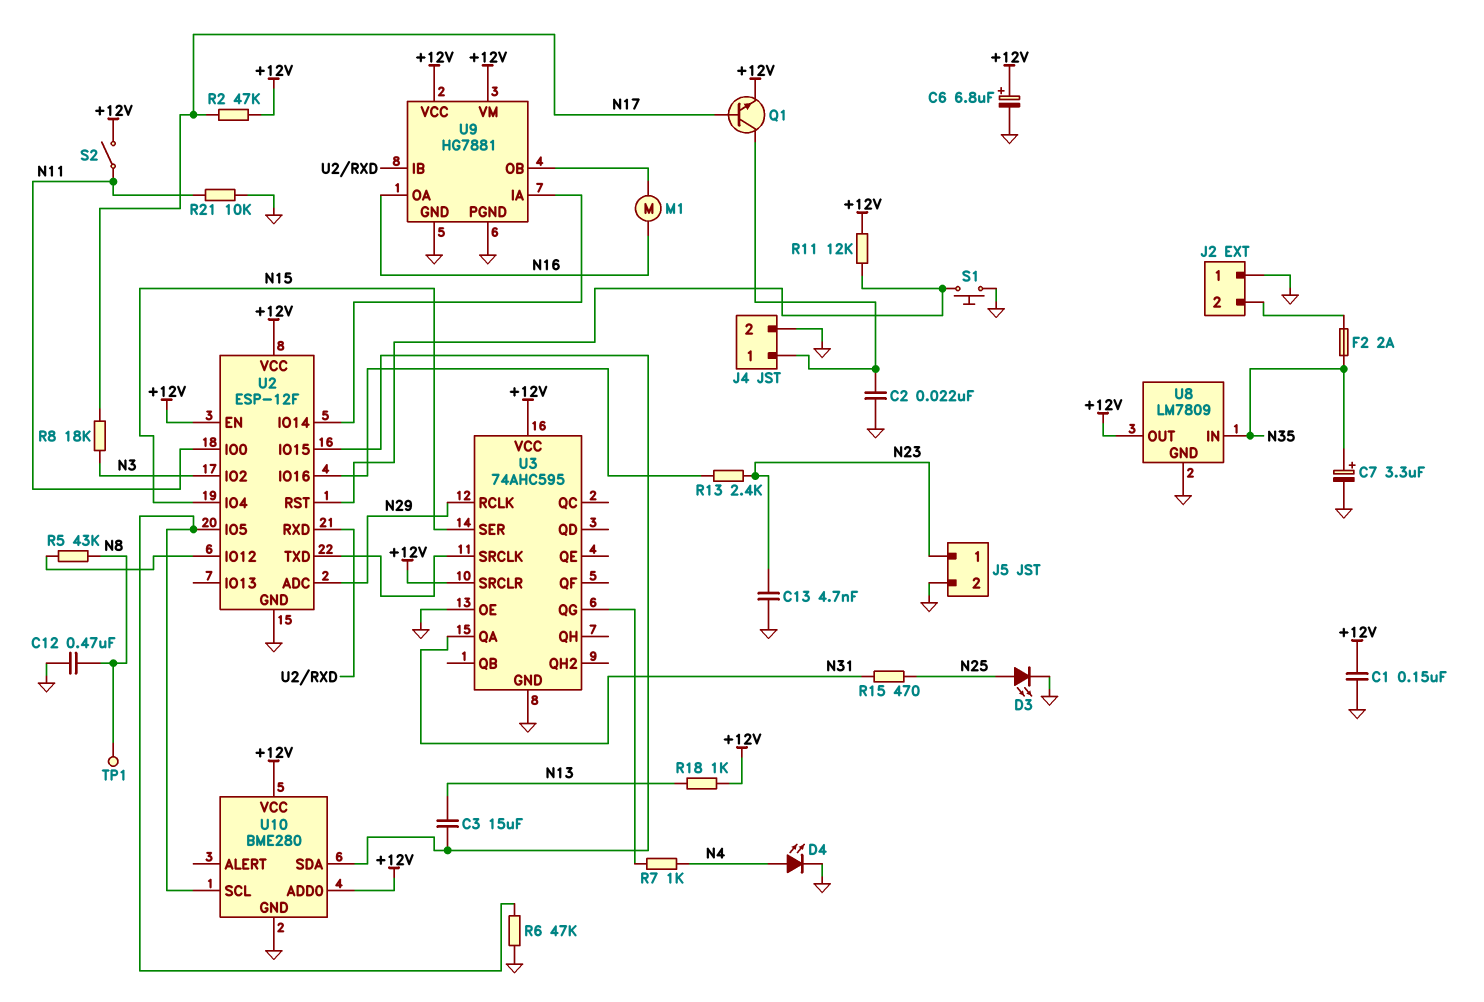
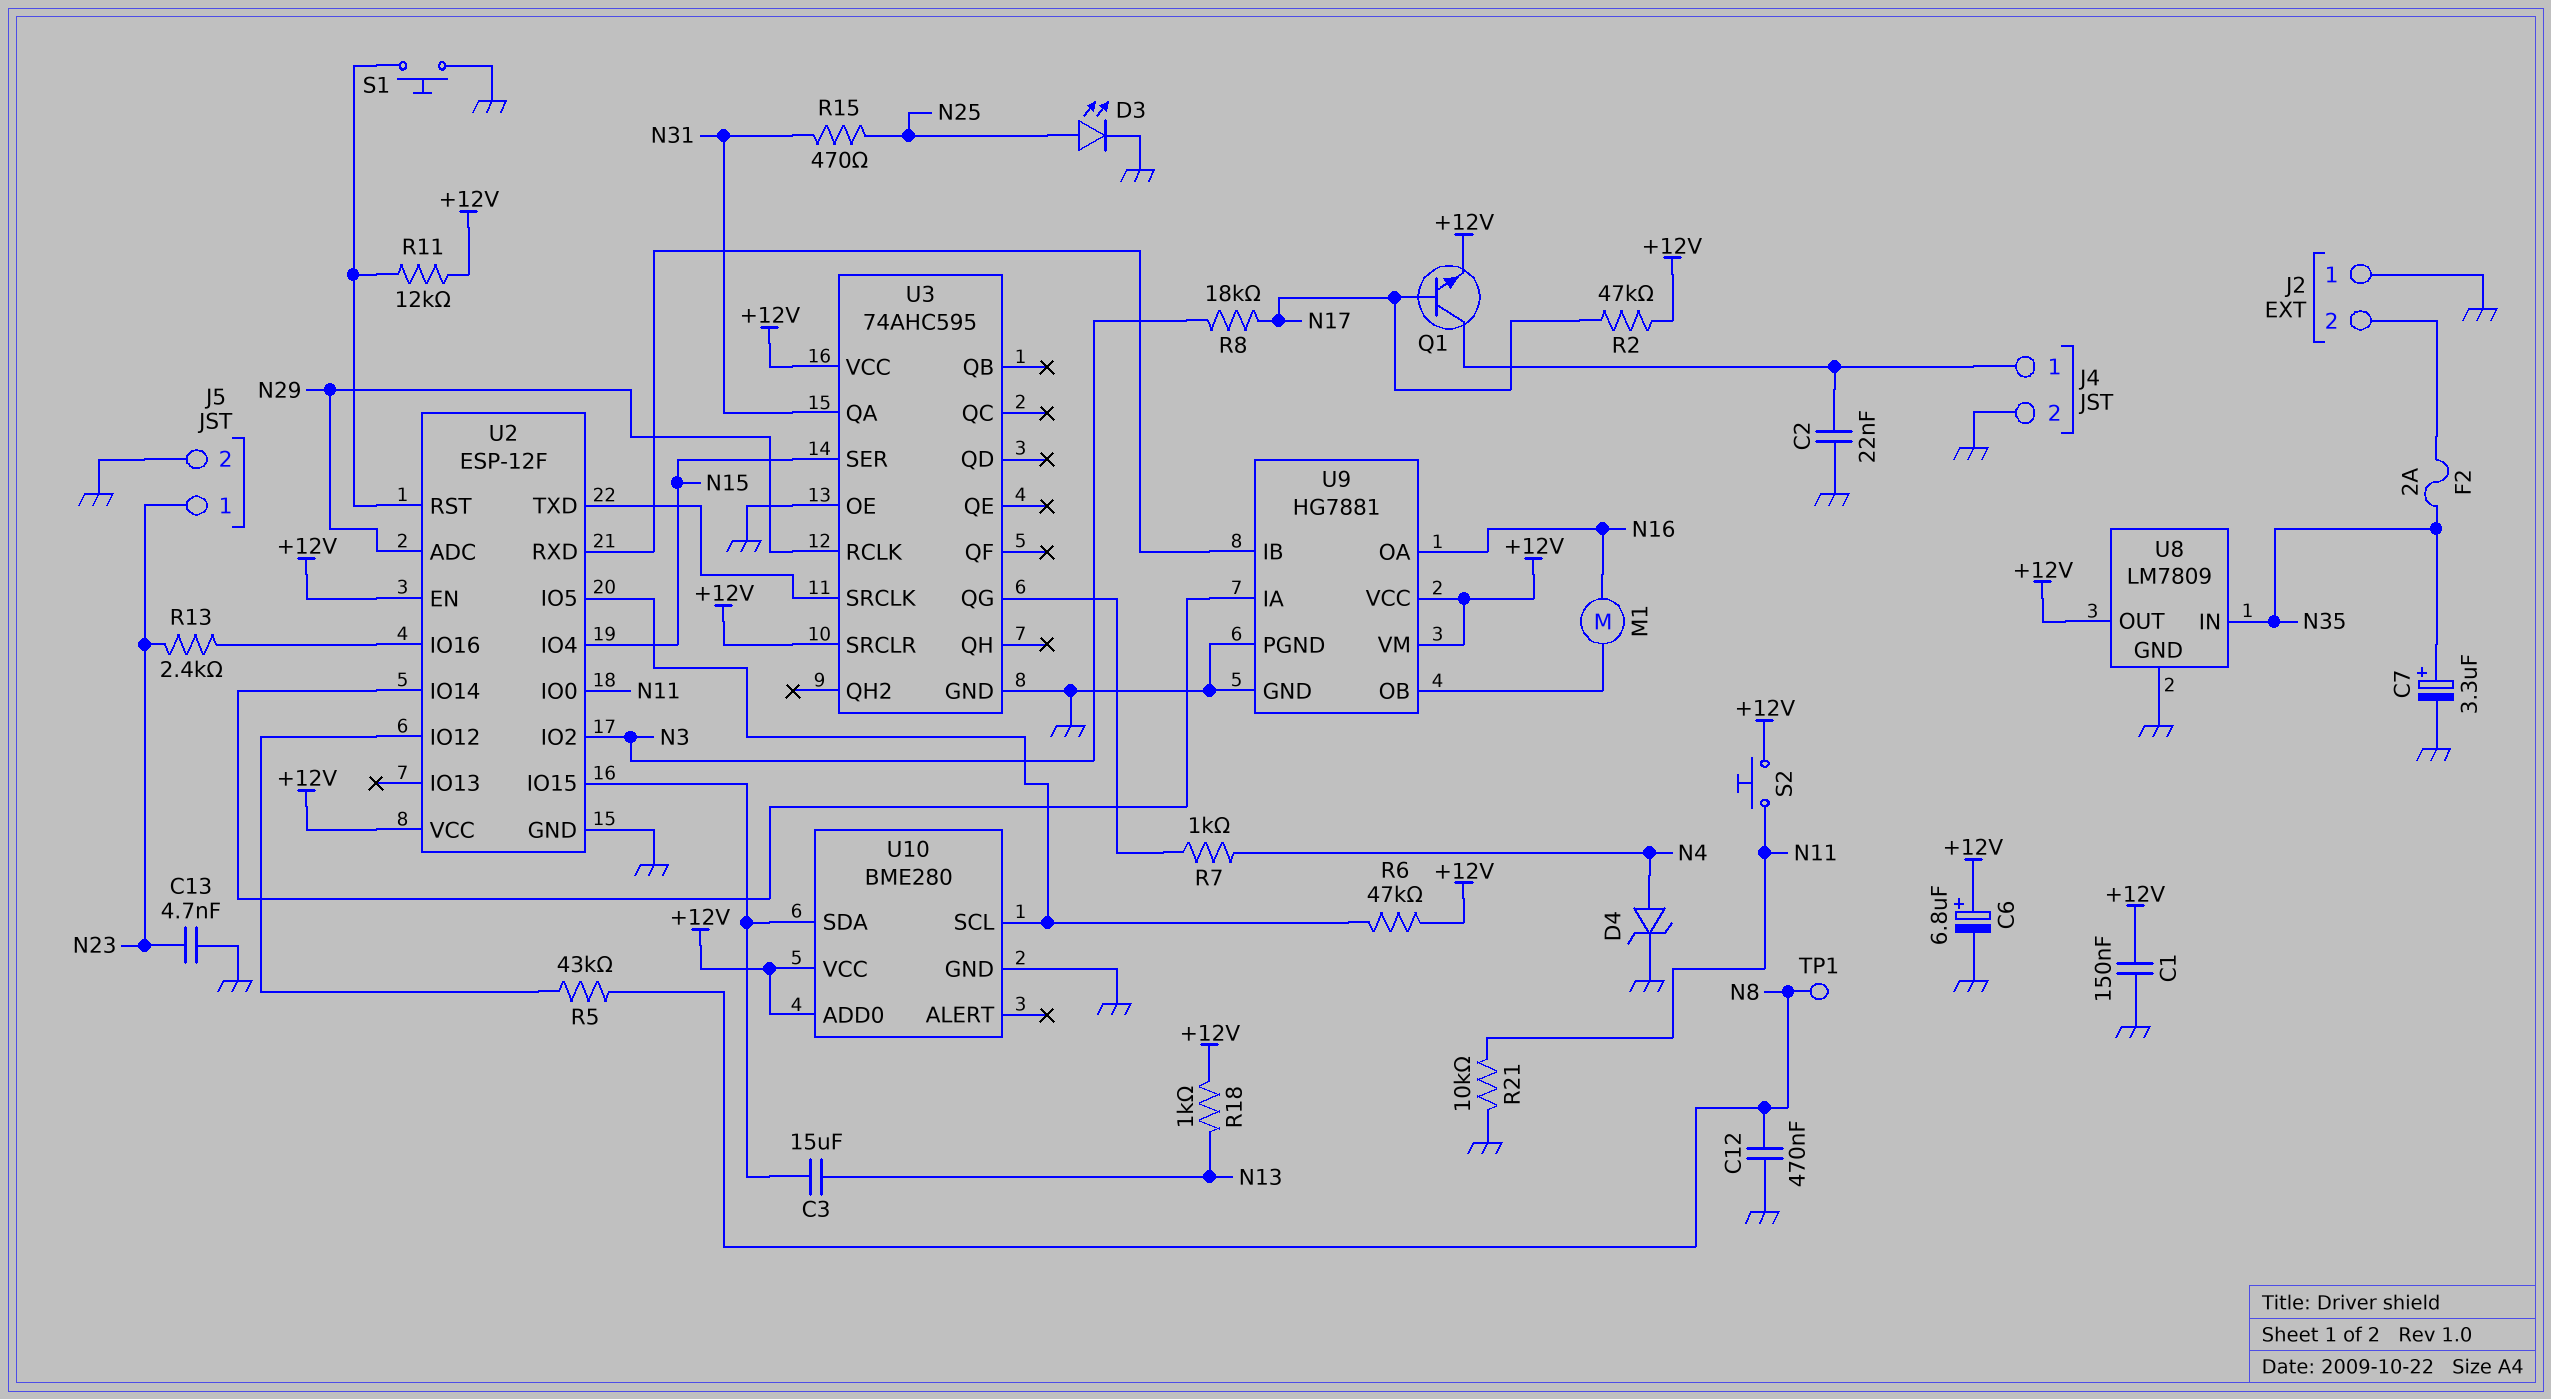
D4: LED (A N4, K GND) -> zener (A N4, K GND)
R6: 47k (GND, U2/IO5) -> 47k (+12V, U2/IO5)
S2: switch (+12V, N11) -> button (+12V, N11)

